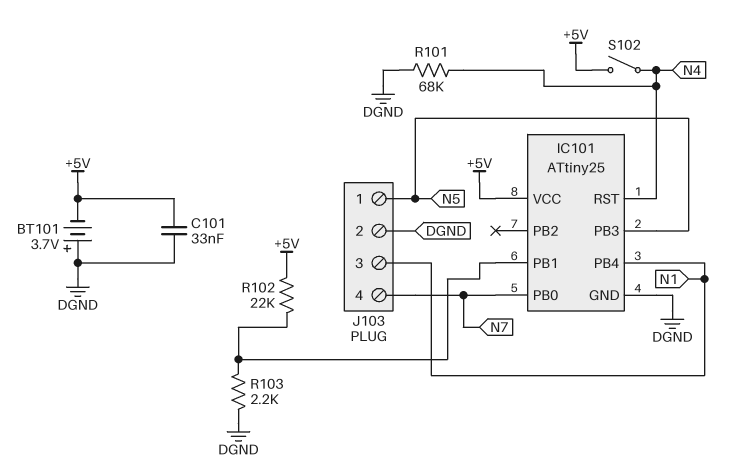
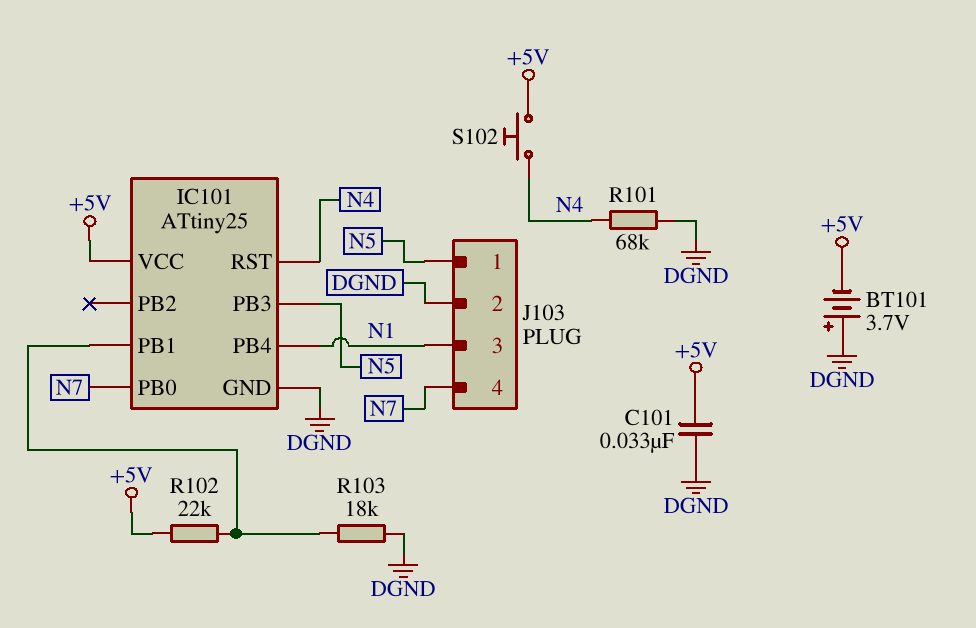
R103: 2.2k (DGND, IC101/PB1) -> 18k (DGND, IC101/PB1)
S102: switch (+5V, N4) -> button (+5V, N4)

